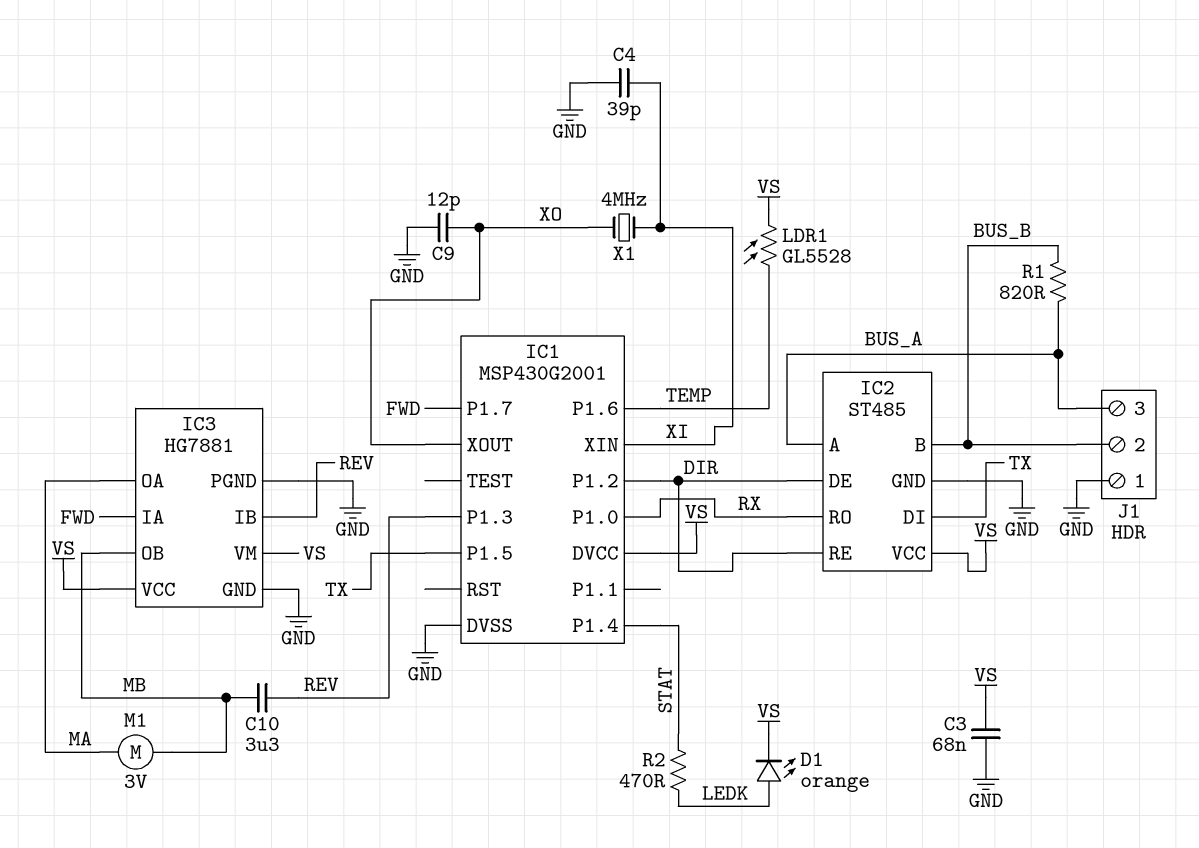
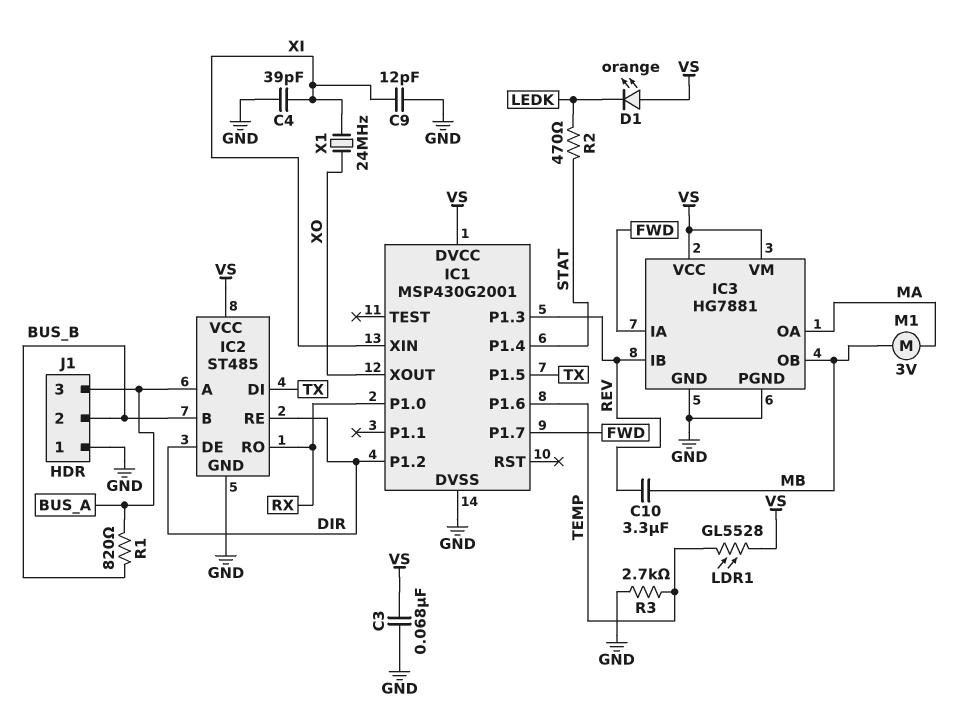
C9: 12pF (GND, XO) -> 12pF (GND, XI)
D1: LED orange (A LEDK, K VS) -> LED orange (A VS, K LEDK)
R3: none -> 2.7k (GND, TEMP)
X1: 4MHz (XI, XO) -> 24MHz (XI, XO)

